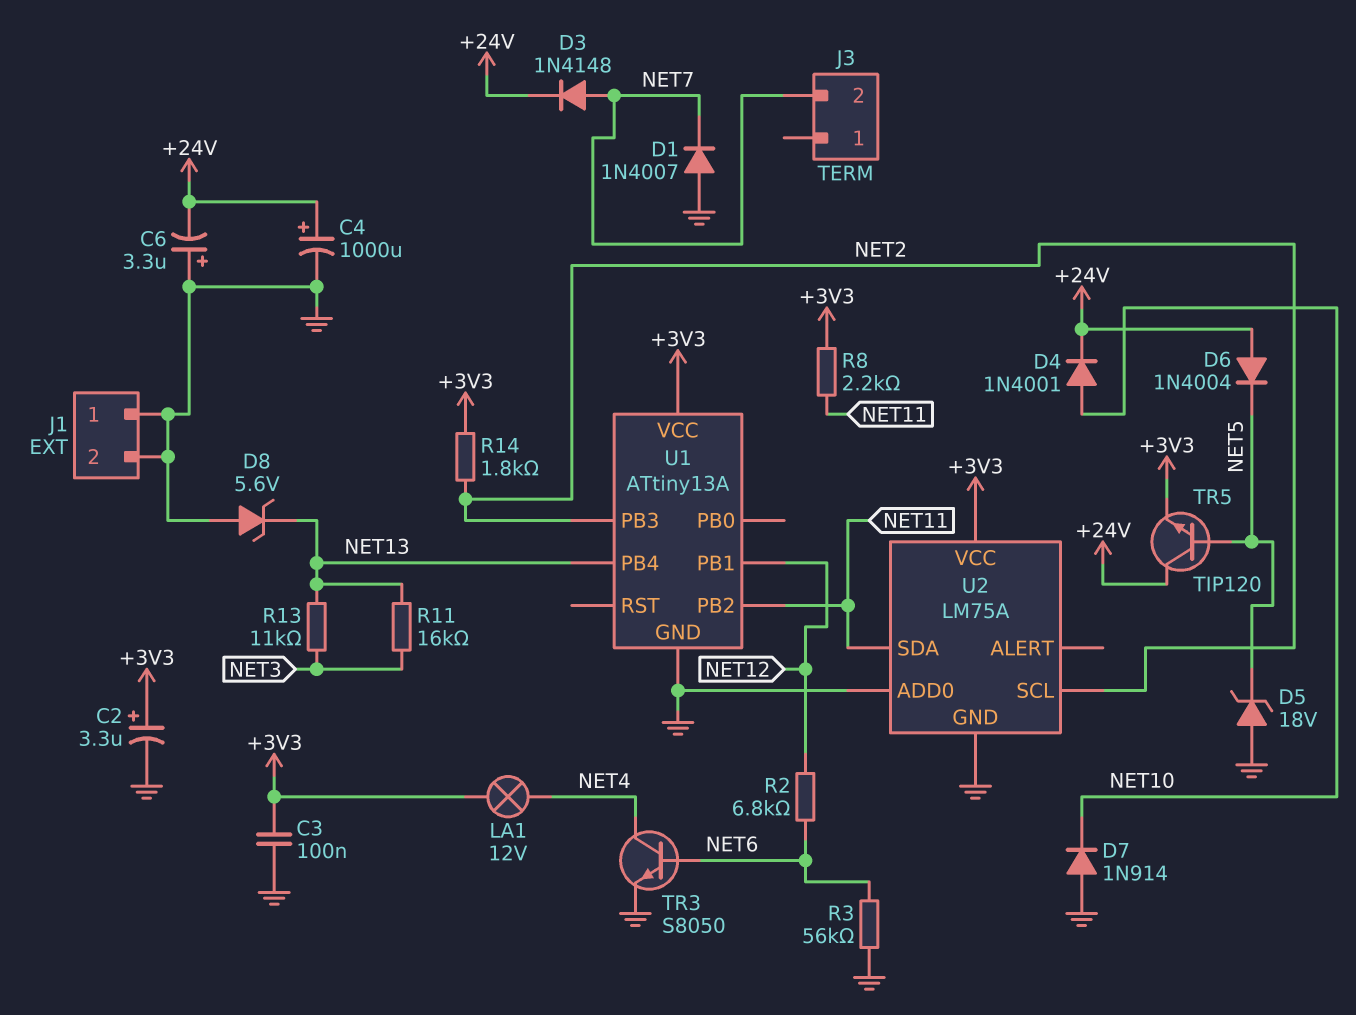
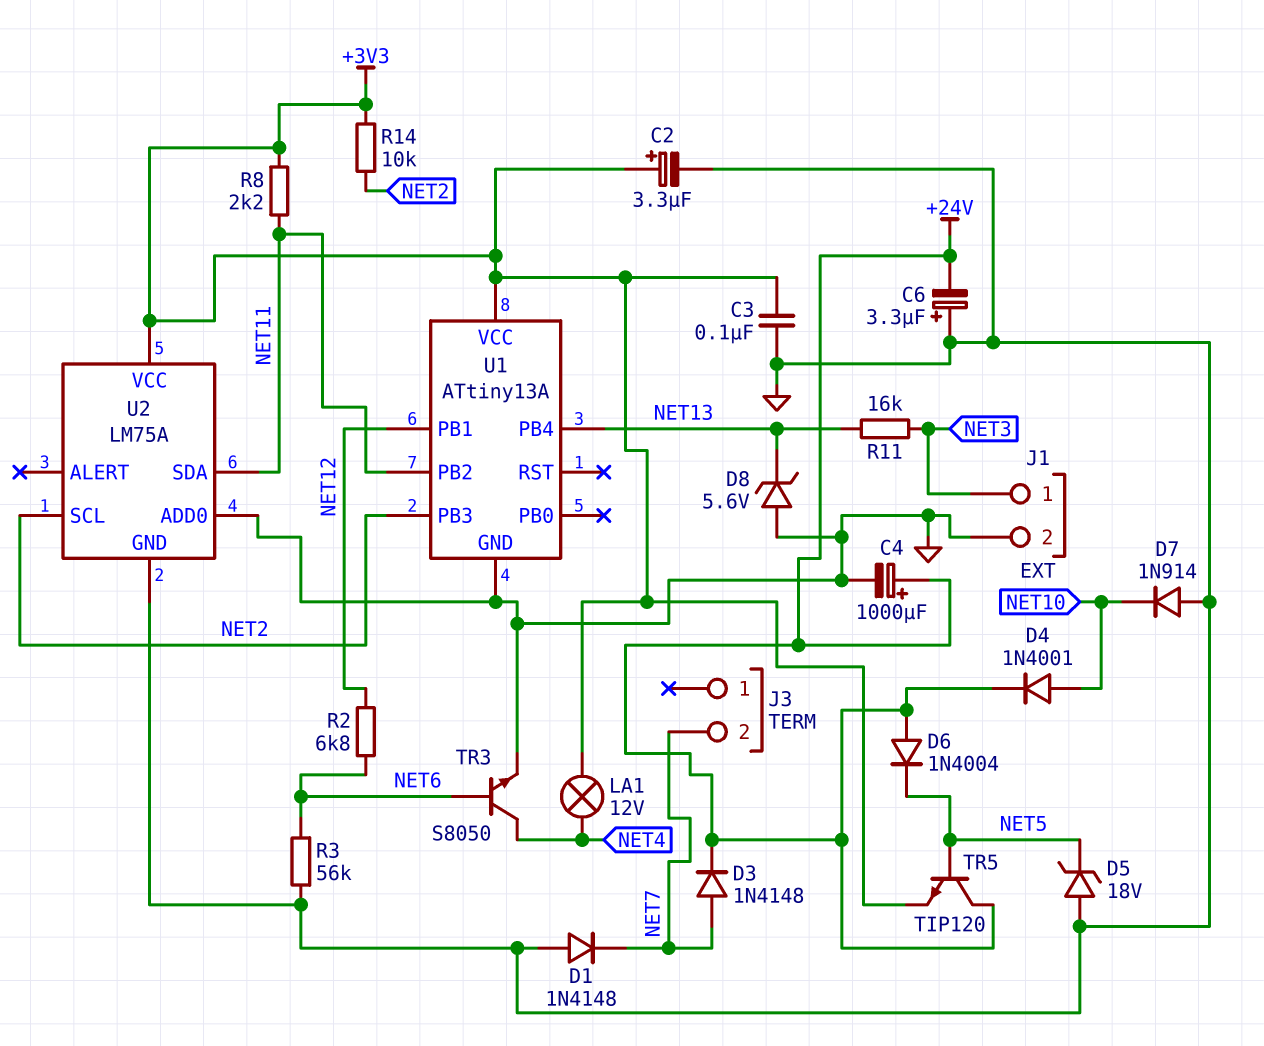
D1: diode 1N4007 (A GND, K NET7) -> diode 1N4148 (A GND, K NET7)
J1 pin 1: GND -> NET3
R13: 11k (NET3, NET13) -> none
R14: 1.8k (+3V3, NET2) -> 10k (+3V3, NET2)

